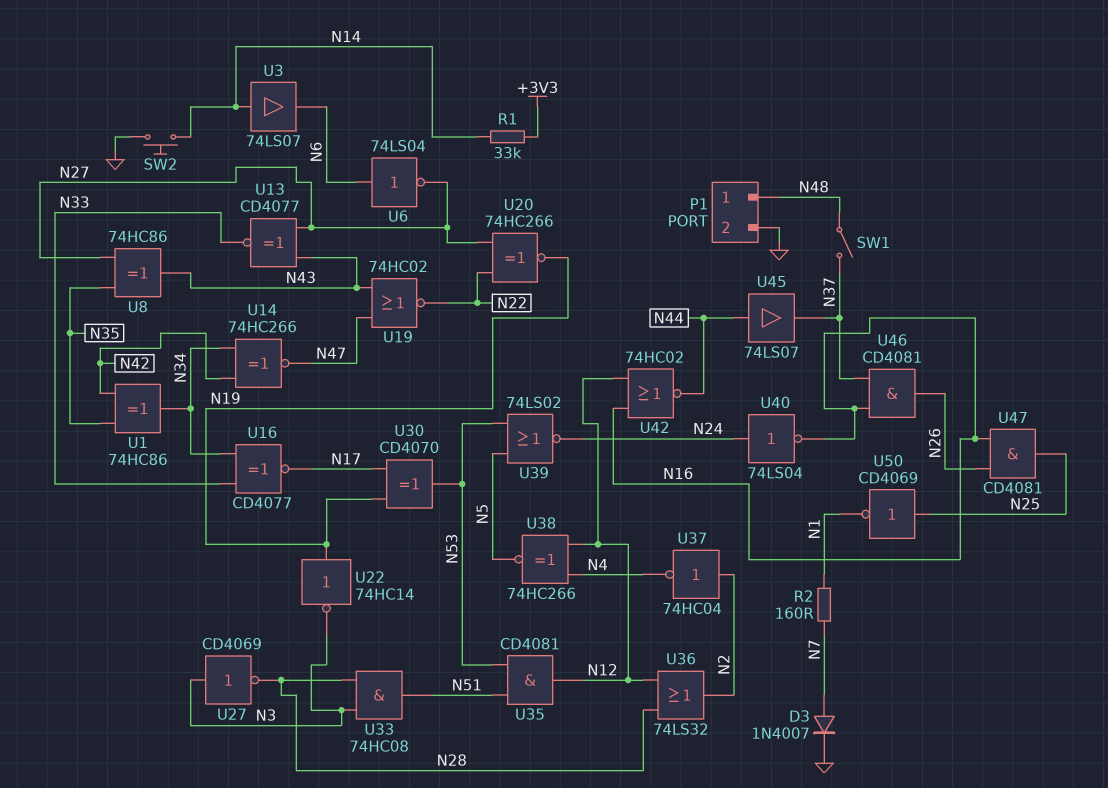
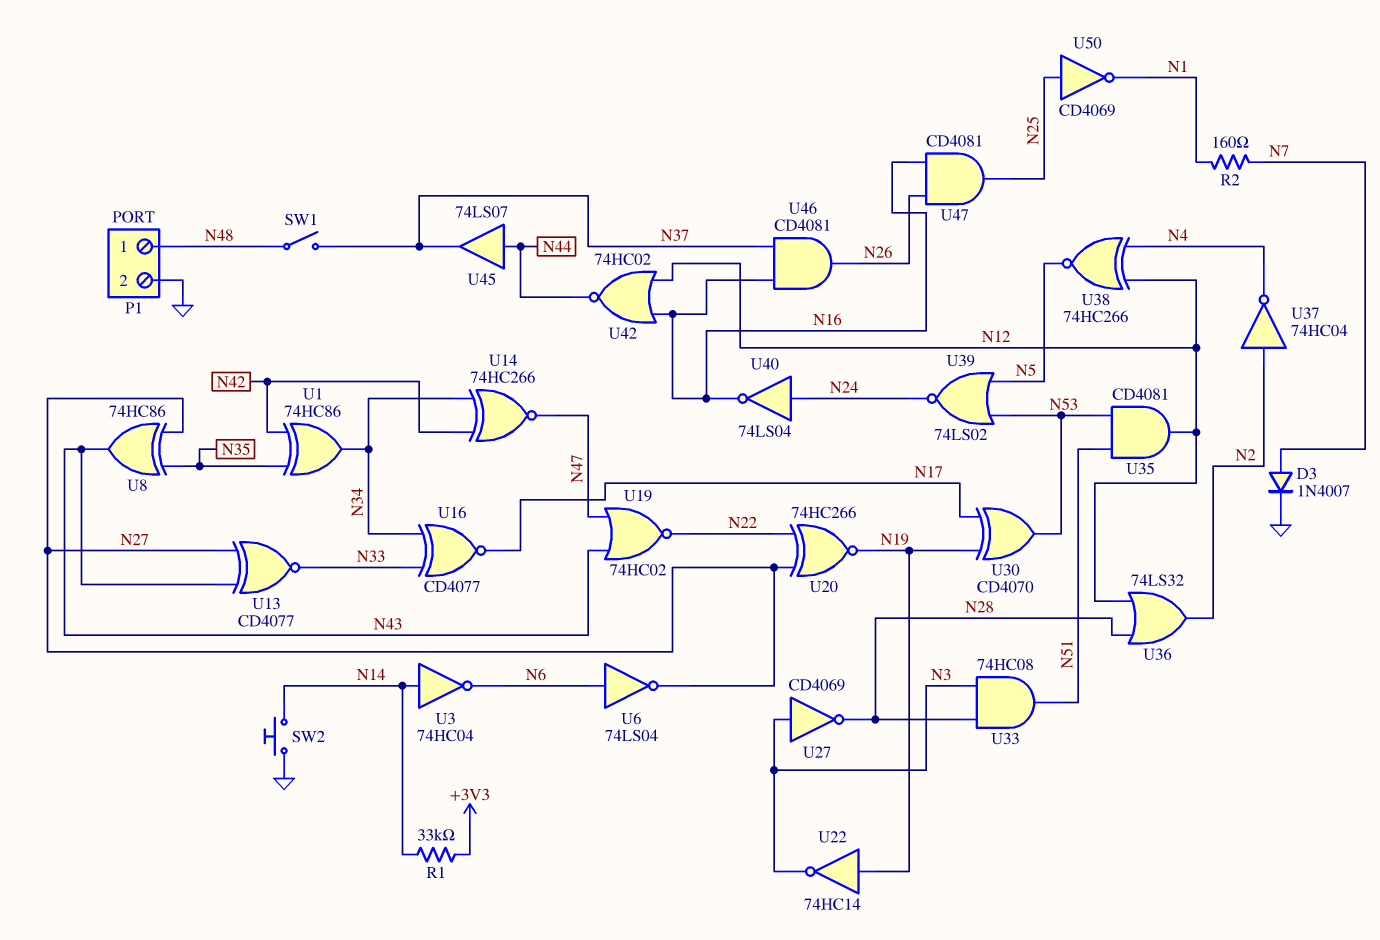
U3: buffer 74LS07 (in N14, out N6) -> NOT 74HC04 (in N14, out N6)

